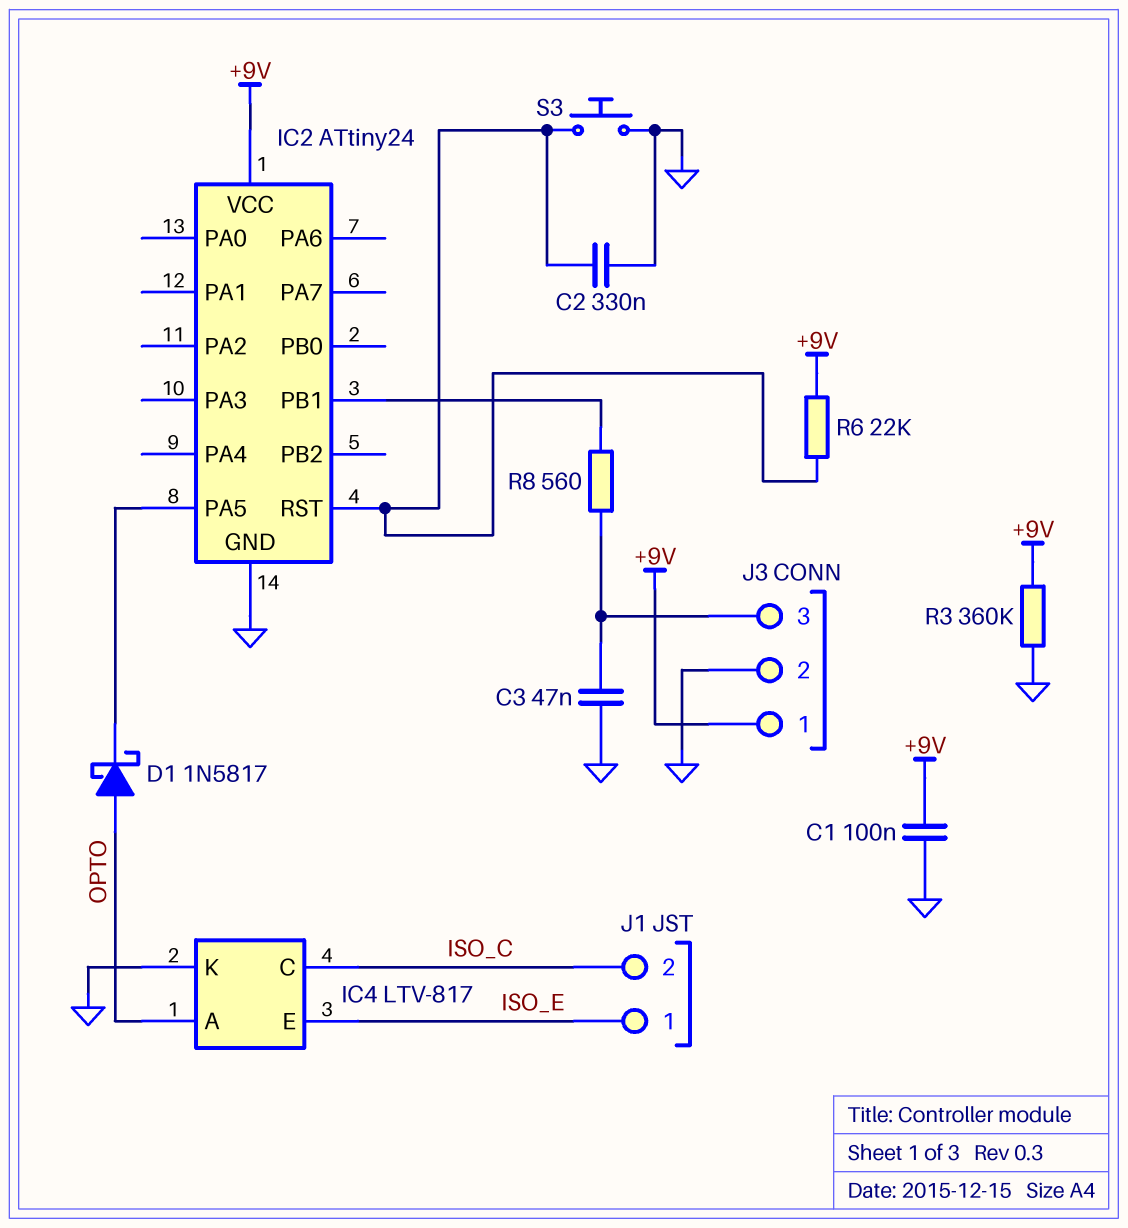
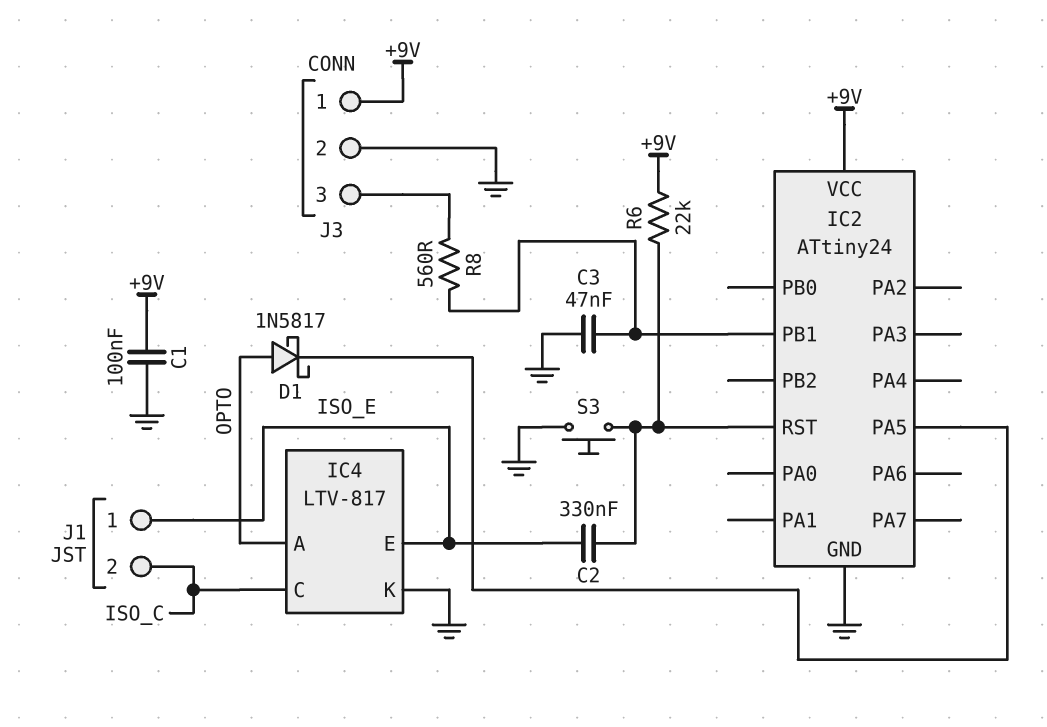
C2: 330nF (GND, IC2/RST) -> 330nF (IC2/RST, ISO_E)
C3: 47nF (GND, J3/3) -> 47nF (GND, IC2/PB1)
R3: 360k (+9V, GND) -> none

